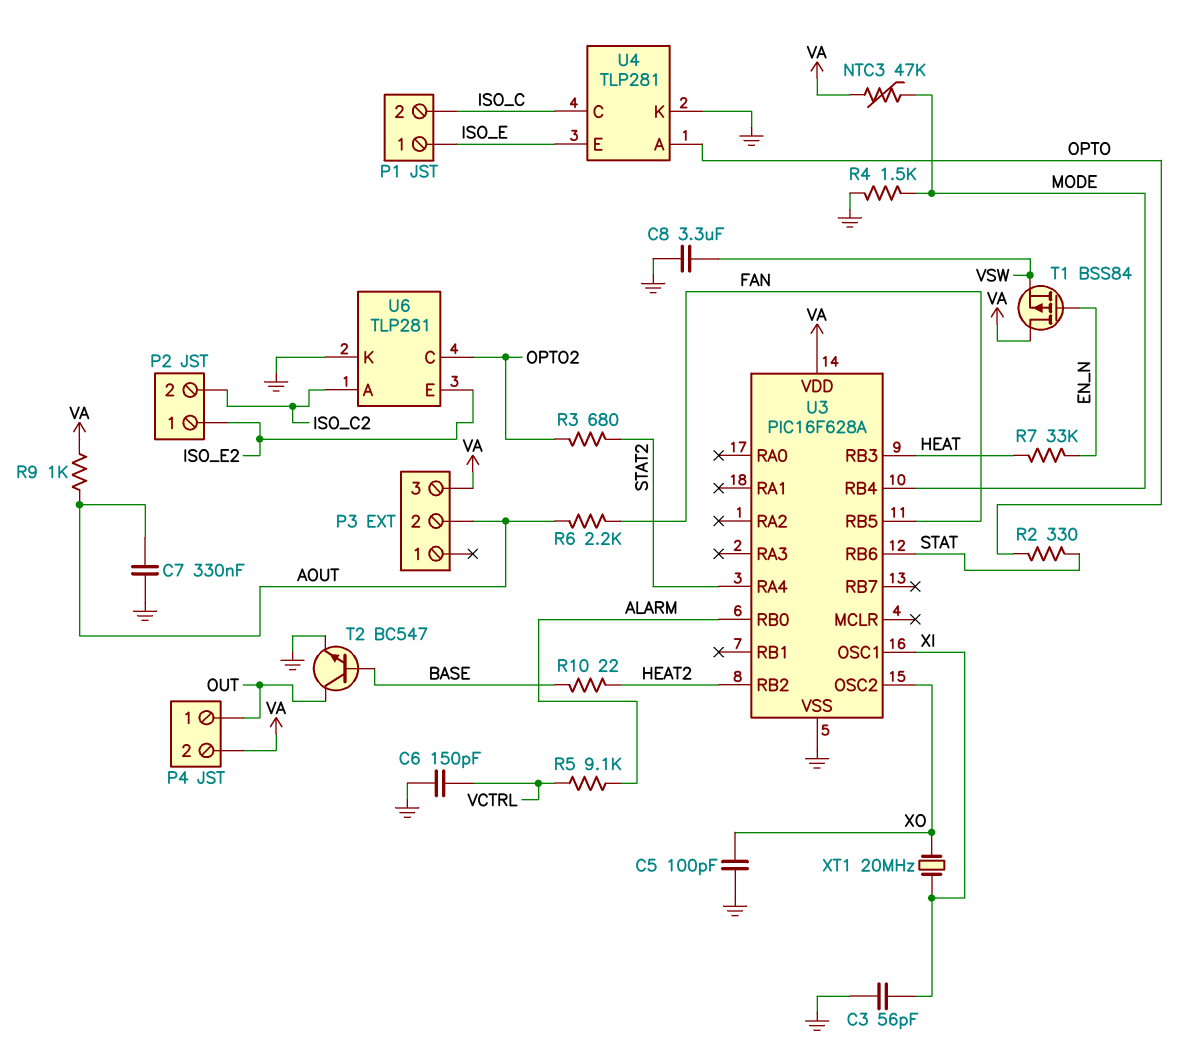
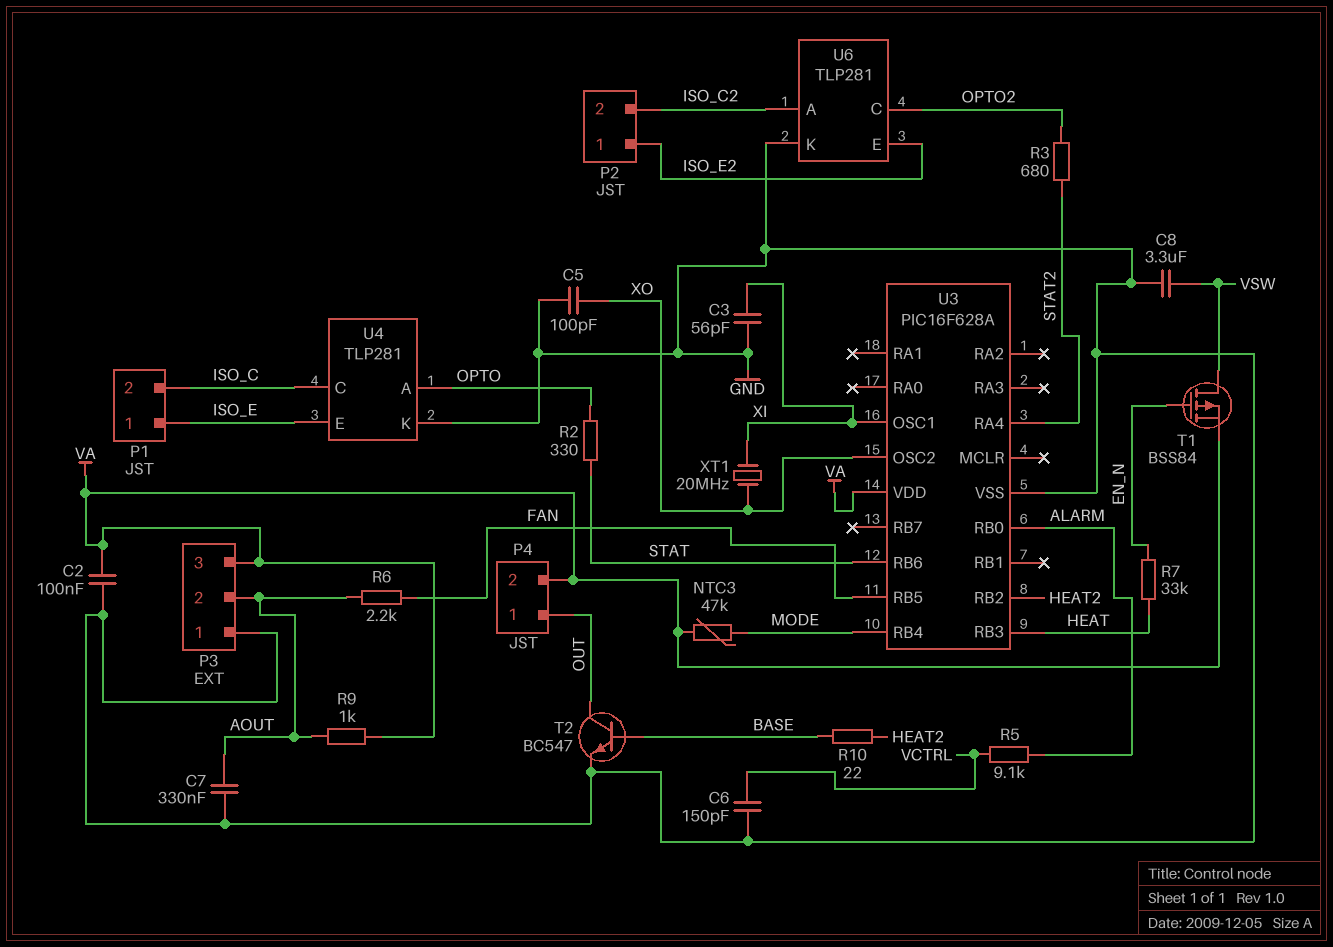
C2: none -> 100nF (GND, VA)
P3 pin 1: none -> GND
R4: 1.5k (GND, MODE) -> none
T1: PMOS BSS84 (G EN_N, D VA, S VSW) -> PMOS BSS84 (G EN_N, D VSW, S VA)

